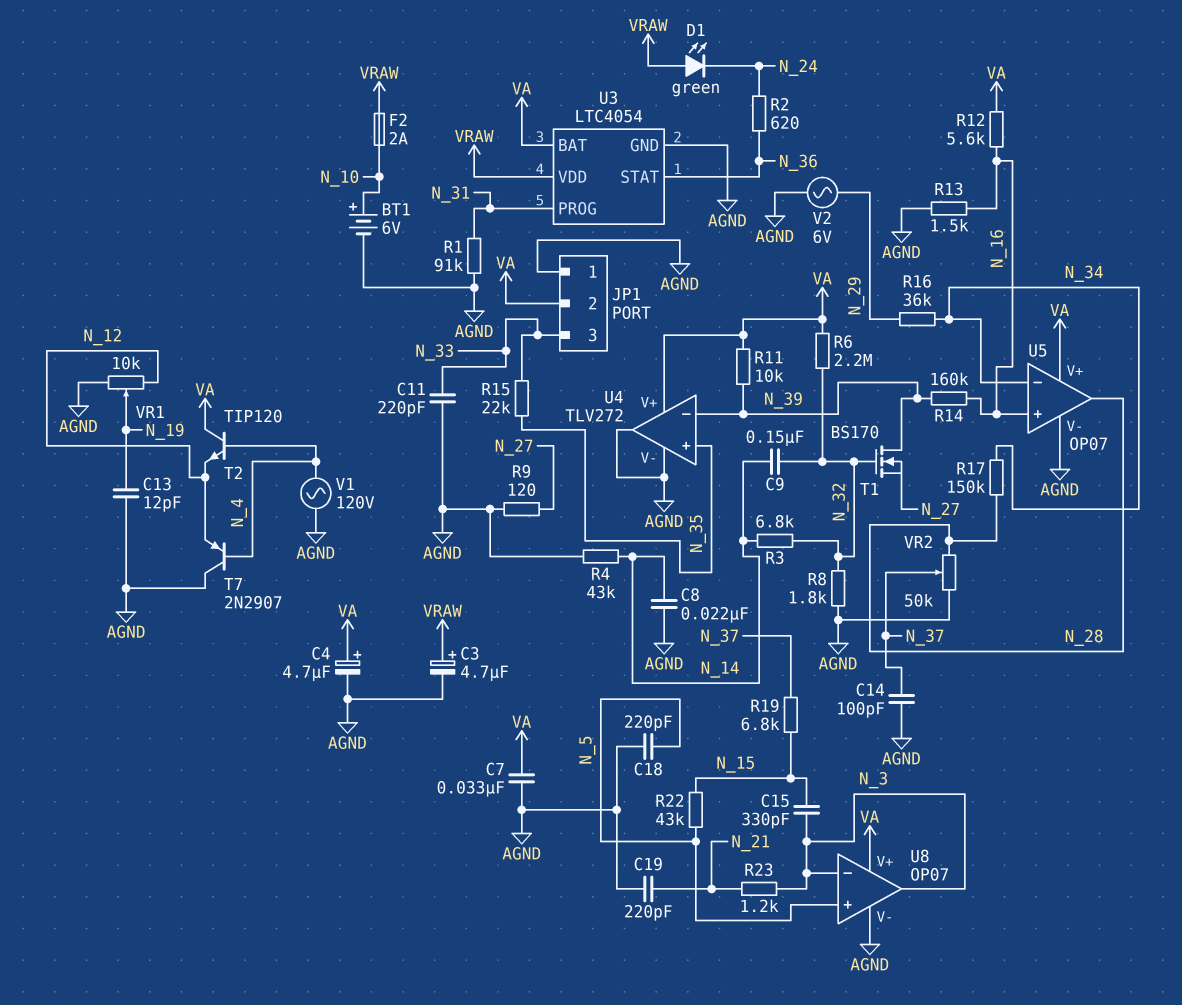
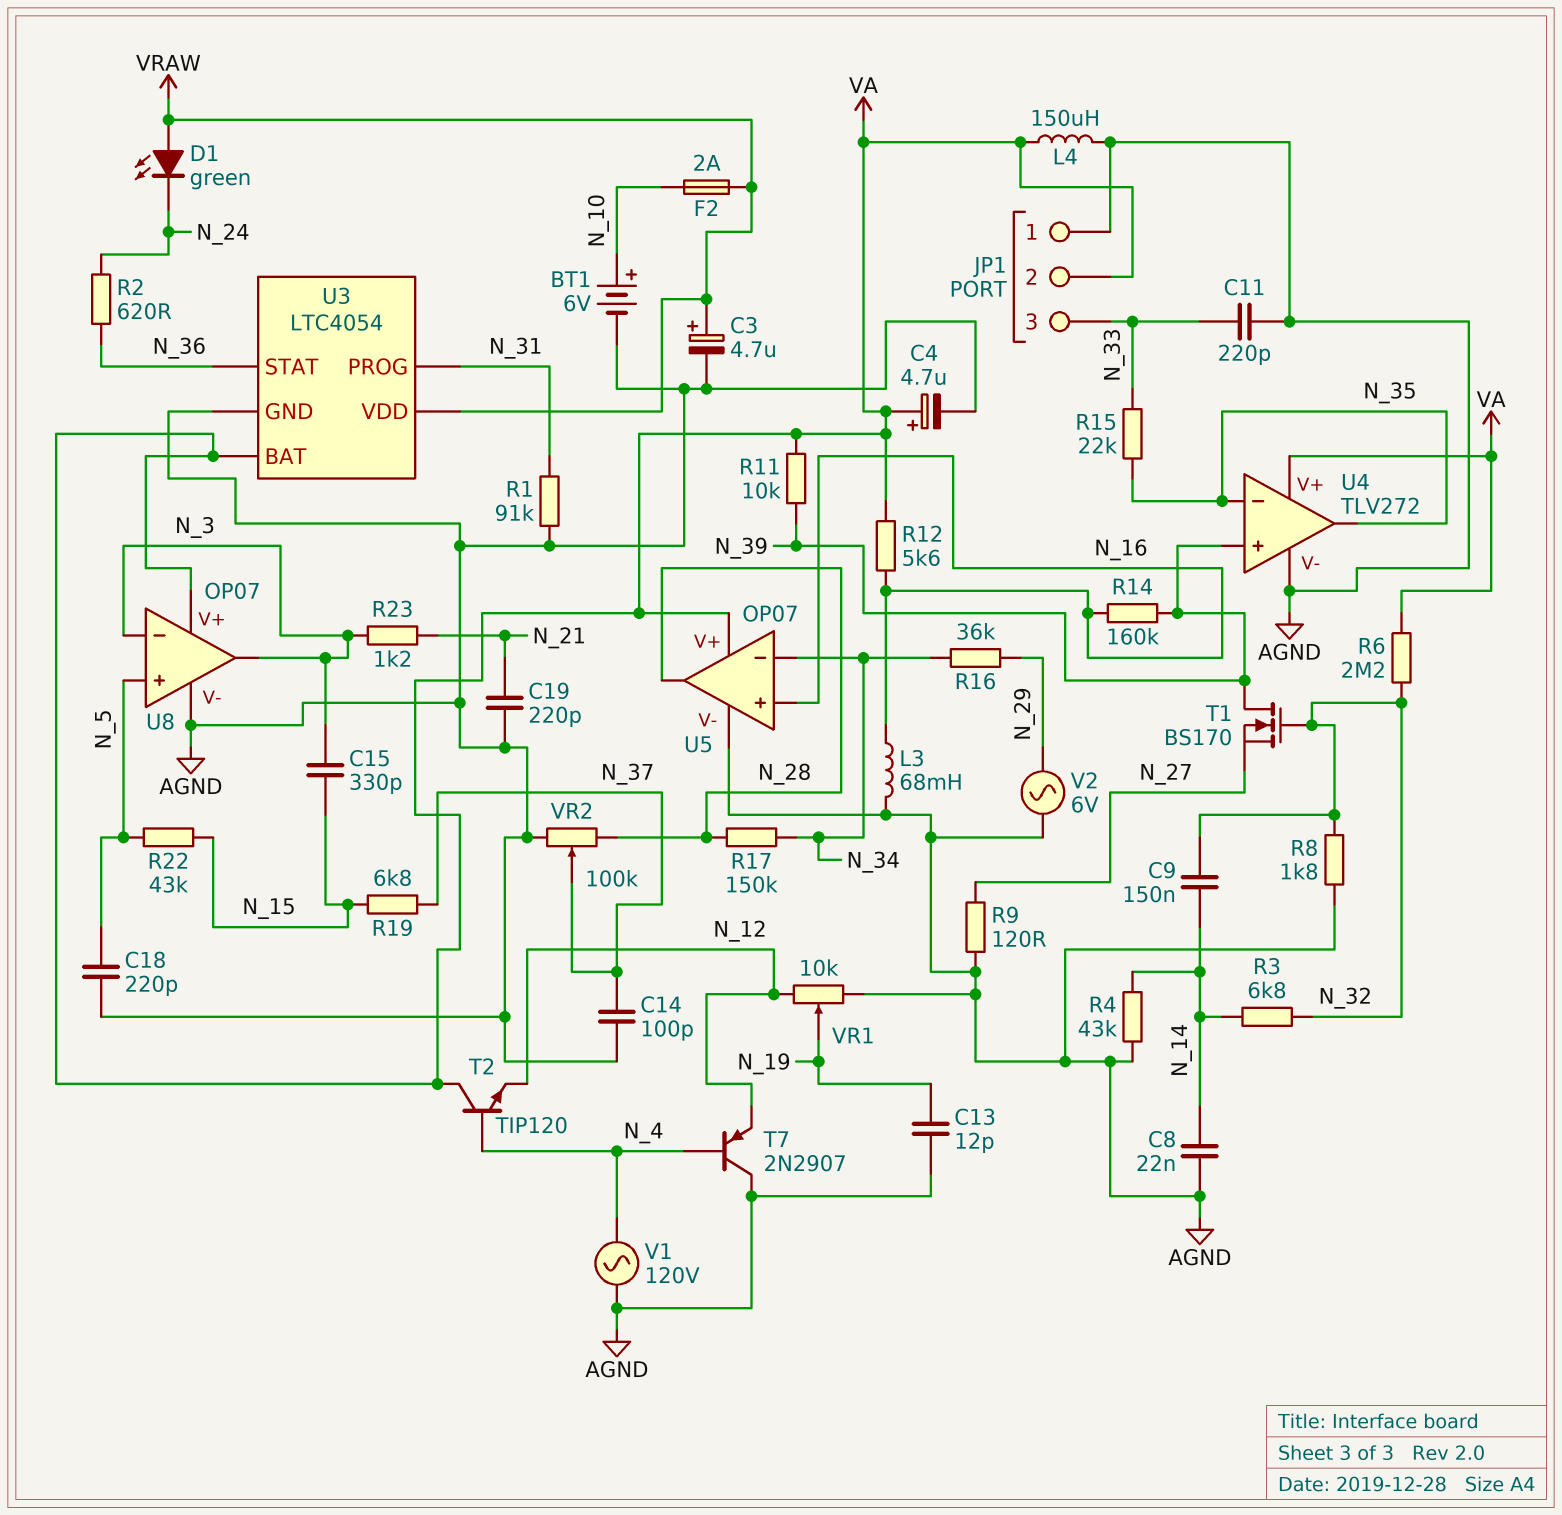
C7: 33nF (AGND, VA) -> none
L3: none -> 68mH (AGND, N_16)
L4: none -> 150uH (AGND, VA)
R13: 1.5k (AGND, N_16) -> none
U4 pin in+: N_35 -> N_39
U4 pin in-: N_39 -> N_35
U4 pin out: AGND -> N_35
VR2: 50k (AGND, N_28, wiper N_37) -> 100k (AGND, N_28, wiper N_37)

